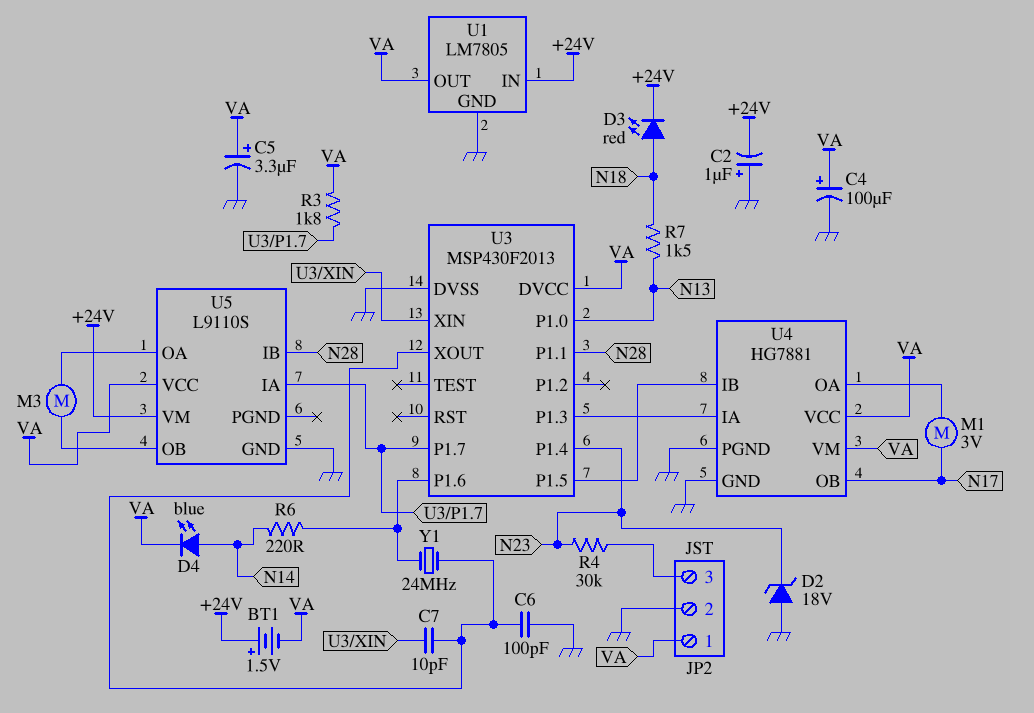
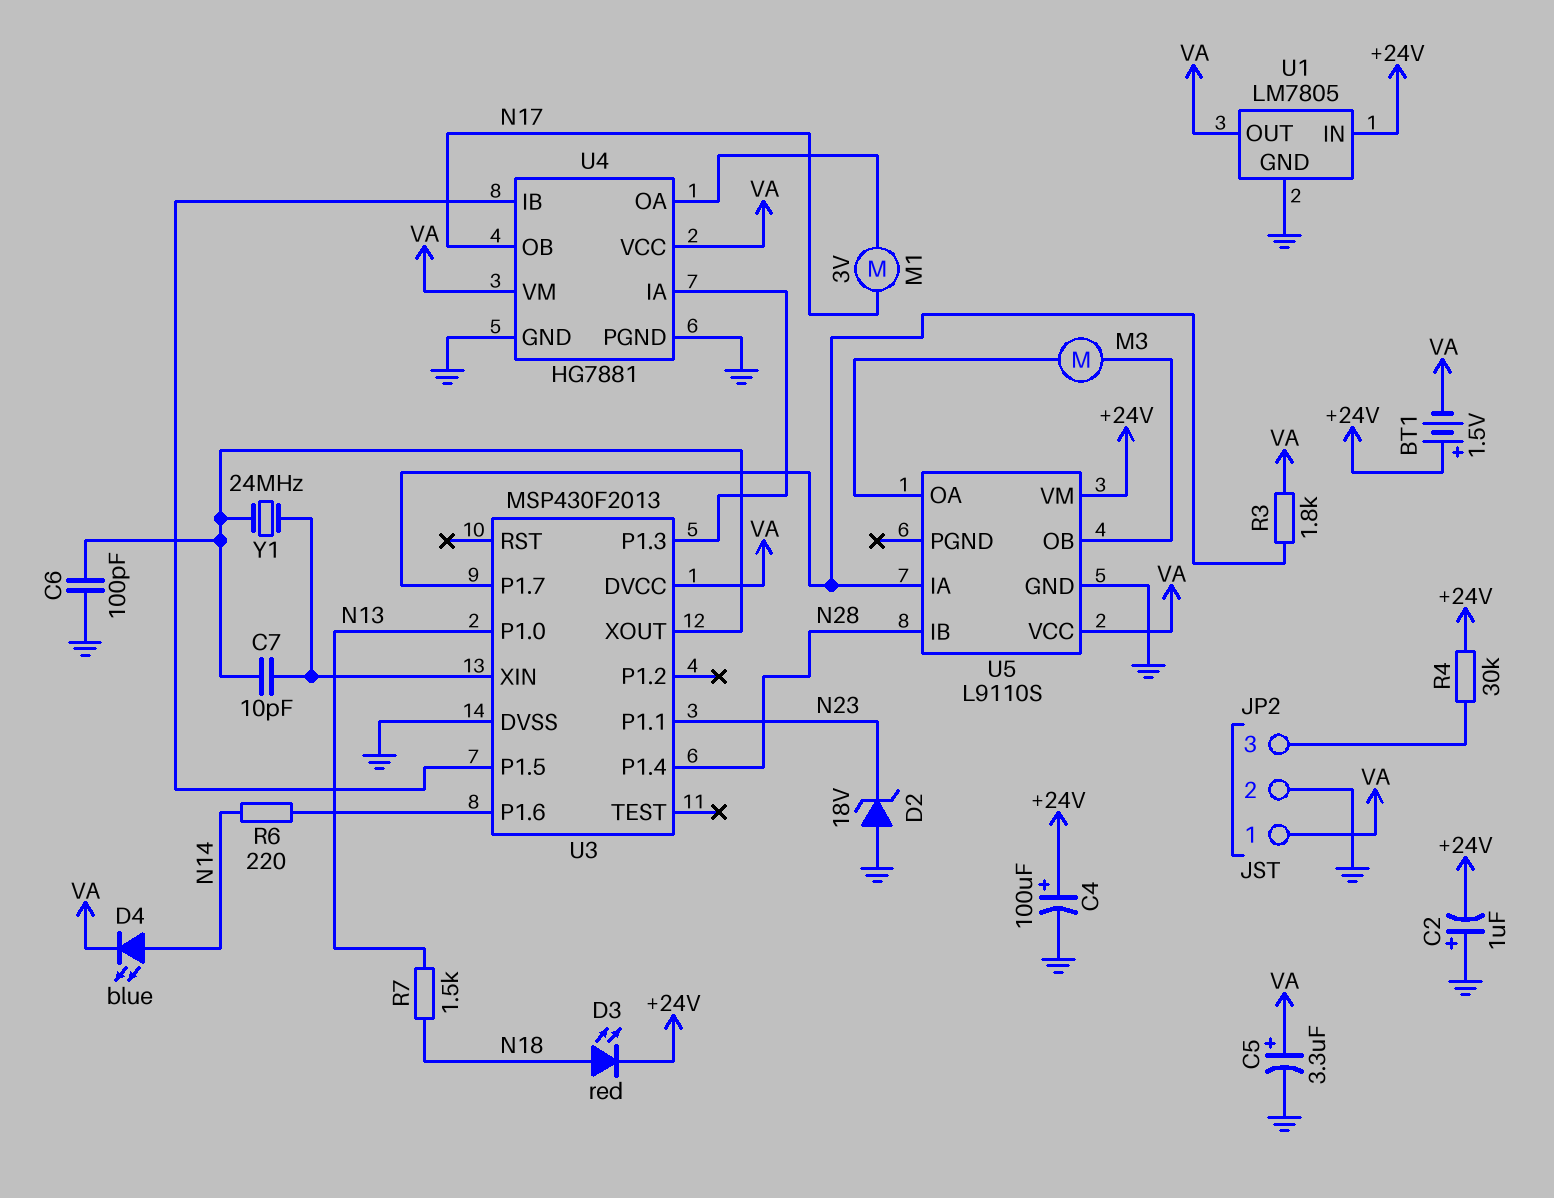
C4: 100uF (plus VA, minus GND) -> 100uF (plus +24V, minus GND)
R4: 30k (JP2/3, N23) -> 30k (+24V, JP2/3)
U3 pin P1.1: N28 -> N23
U3 pin P1.4: N23 -> N28
Y1: 24MHz (U3/P1.6, U3/XOUT) -> 24MHz (U3/XIN, U3/XOUT)

